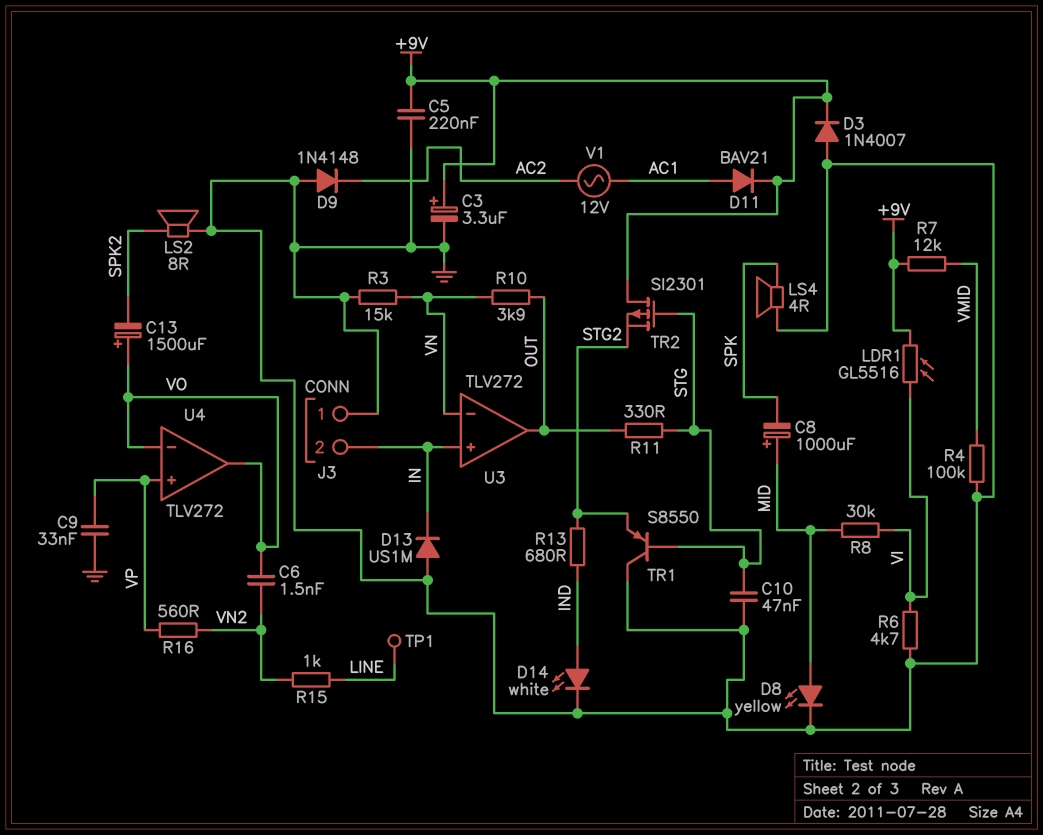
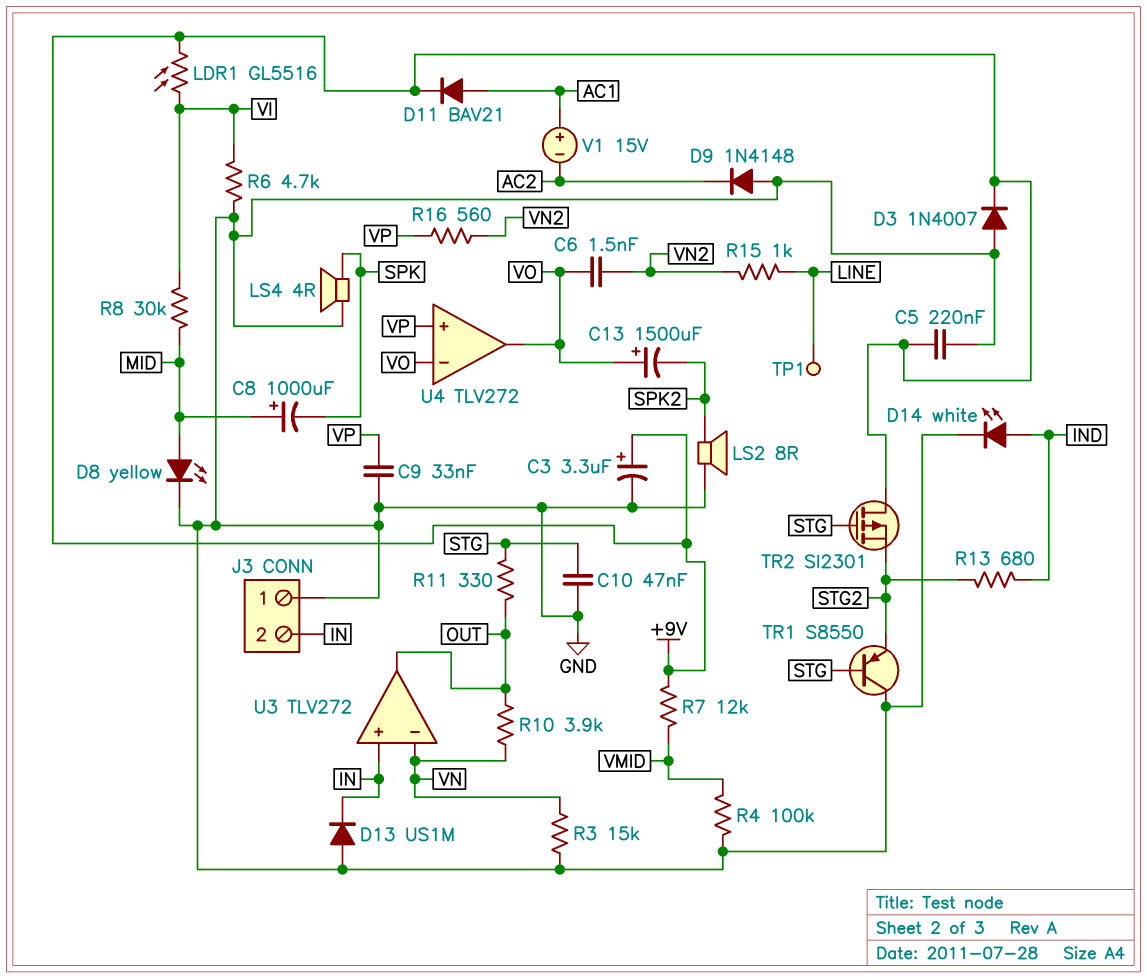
V1: AC 12V (AC1, AC2) -> 15V (plus AC1, minus AC2)

